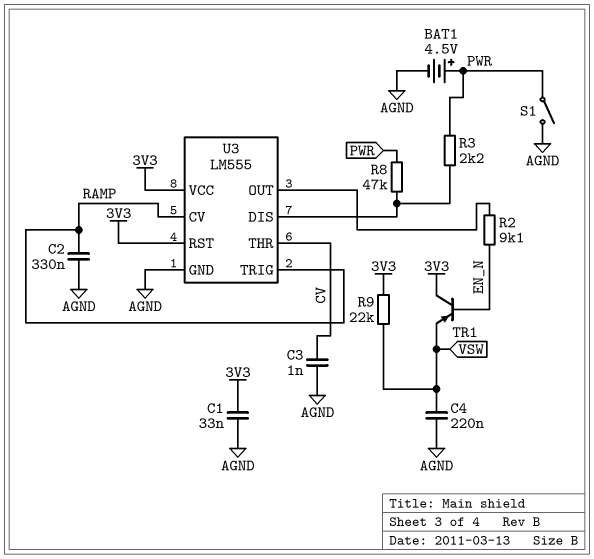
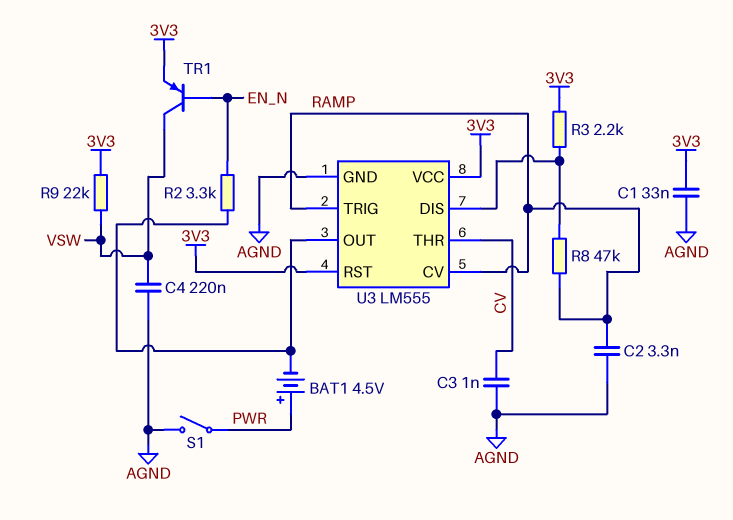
BAT1: 4.5V (plus PWR, minus AGND) -> 4.5V (plus PWR, minus U3/OUT)
C2: 330nF (AGND, RAMP) -> 3.3nF (AGND, RAMP)
R2: 9.1k (EN_N, U3/OUT) -> 3.3k (EN_N, U3/OUT)
R3: 2.2k (PWR, U3/DIS) -> 2.2k (3V3, U3/DIS)
R8: 47k (PWR, U3/DIS) -> 47k (RAMP, U3/DIS)
TR1: PNP (B EN_N, C 3V3, E VSW) -> PNP (B EN_N, C VSW, E 3V3)

